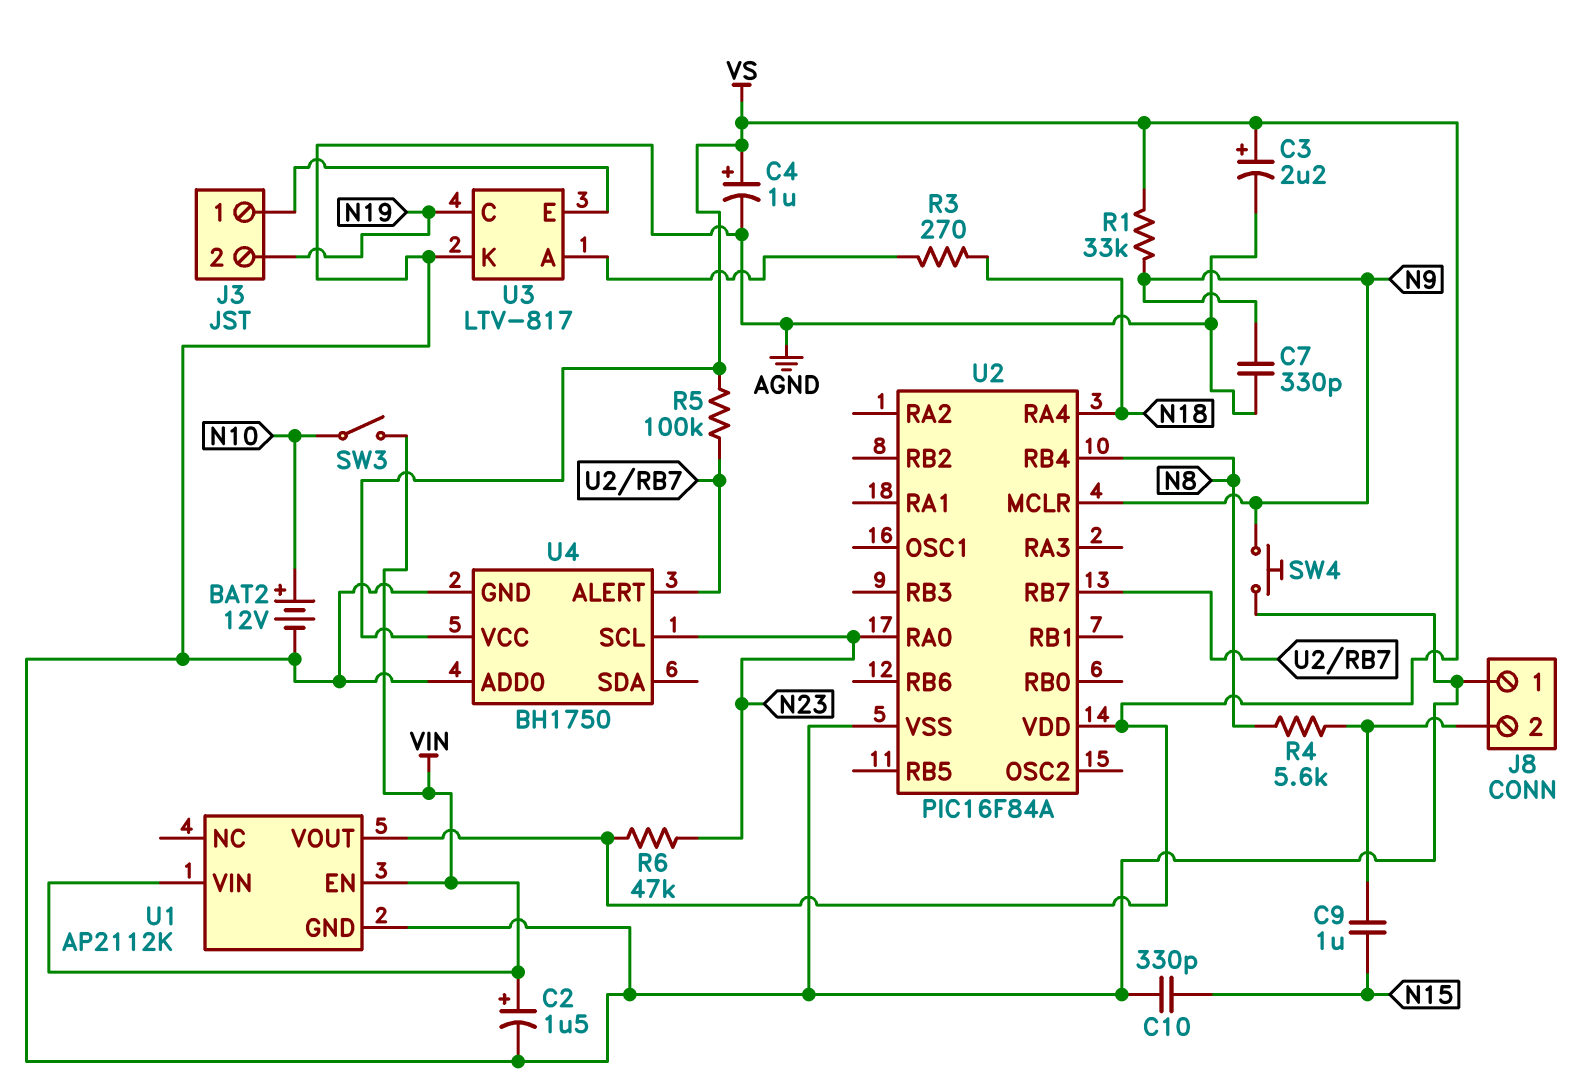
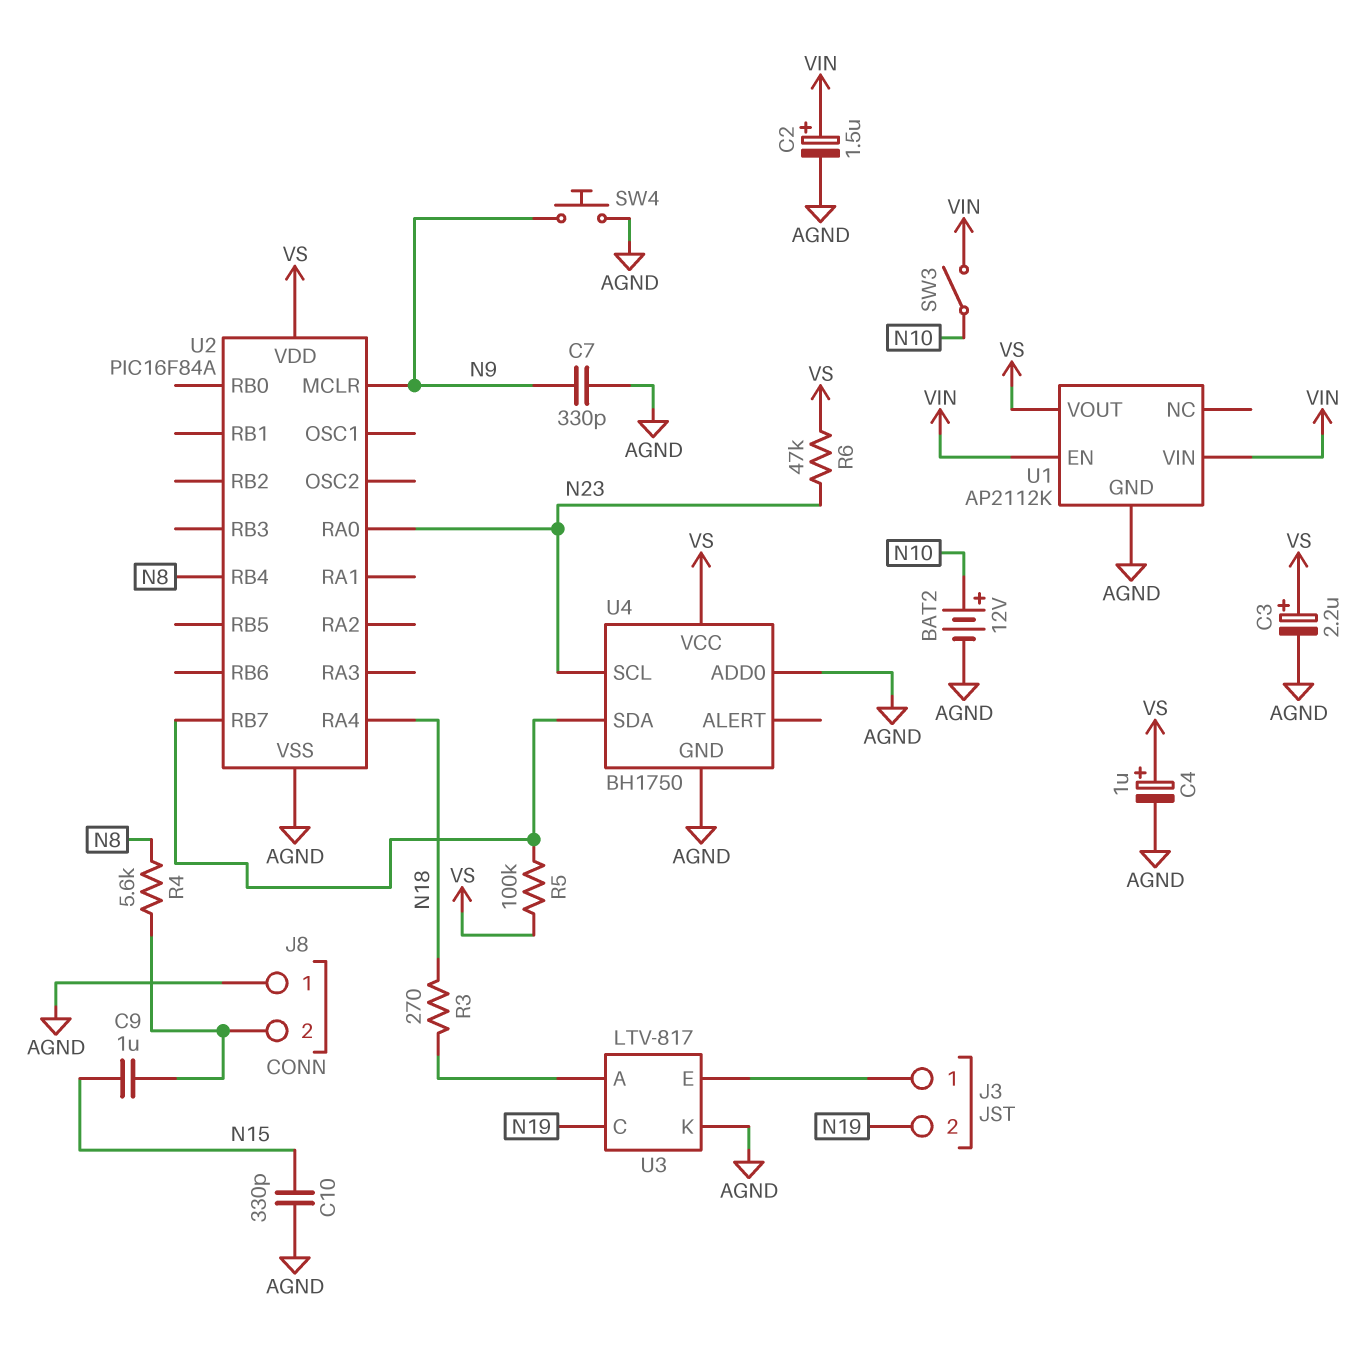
R1: 33k (N9, VS) -> none
U4 pin ALERT: U2/RB7 -> none
U4 pin SDA: none -> U2/RB7

